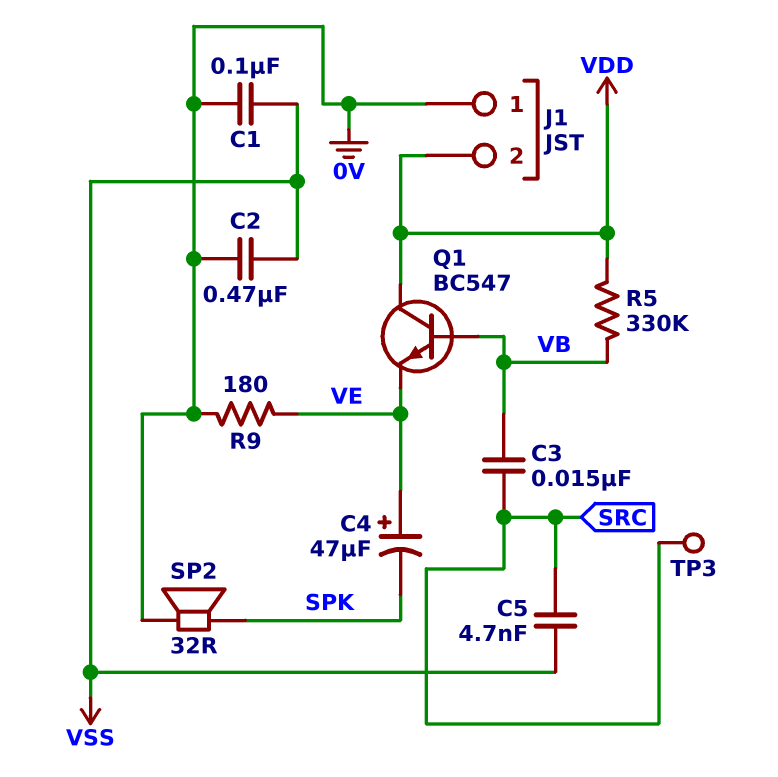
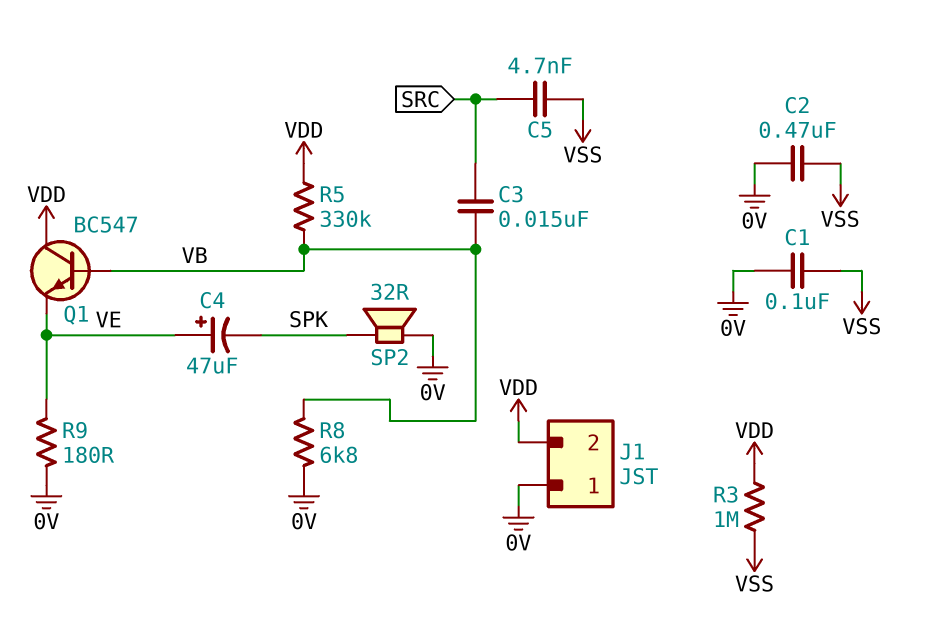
R3: none -> 1M (VDD, VSS)
R8: none -> 6.8k (0V, VB)
TP3: test point (SRC) -> none

